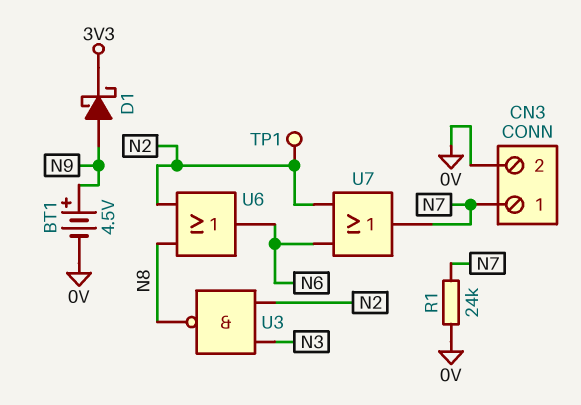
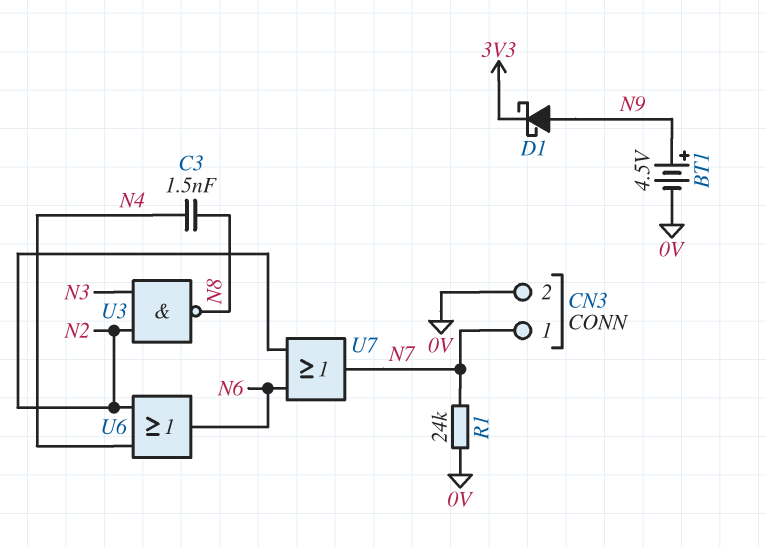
C3: none -> 1.5nF (N4, N8)
TP1: test point (N2) -> none
U6: OR (in N2, in N8, out N6) -> OR (in N2, in N4, out N6)

